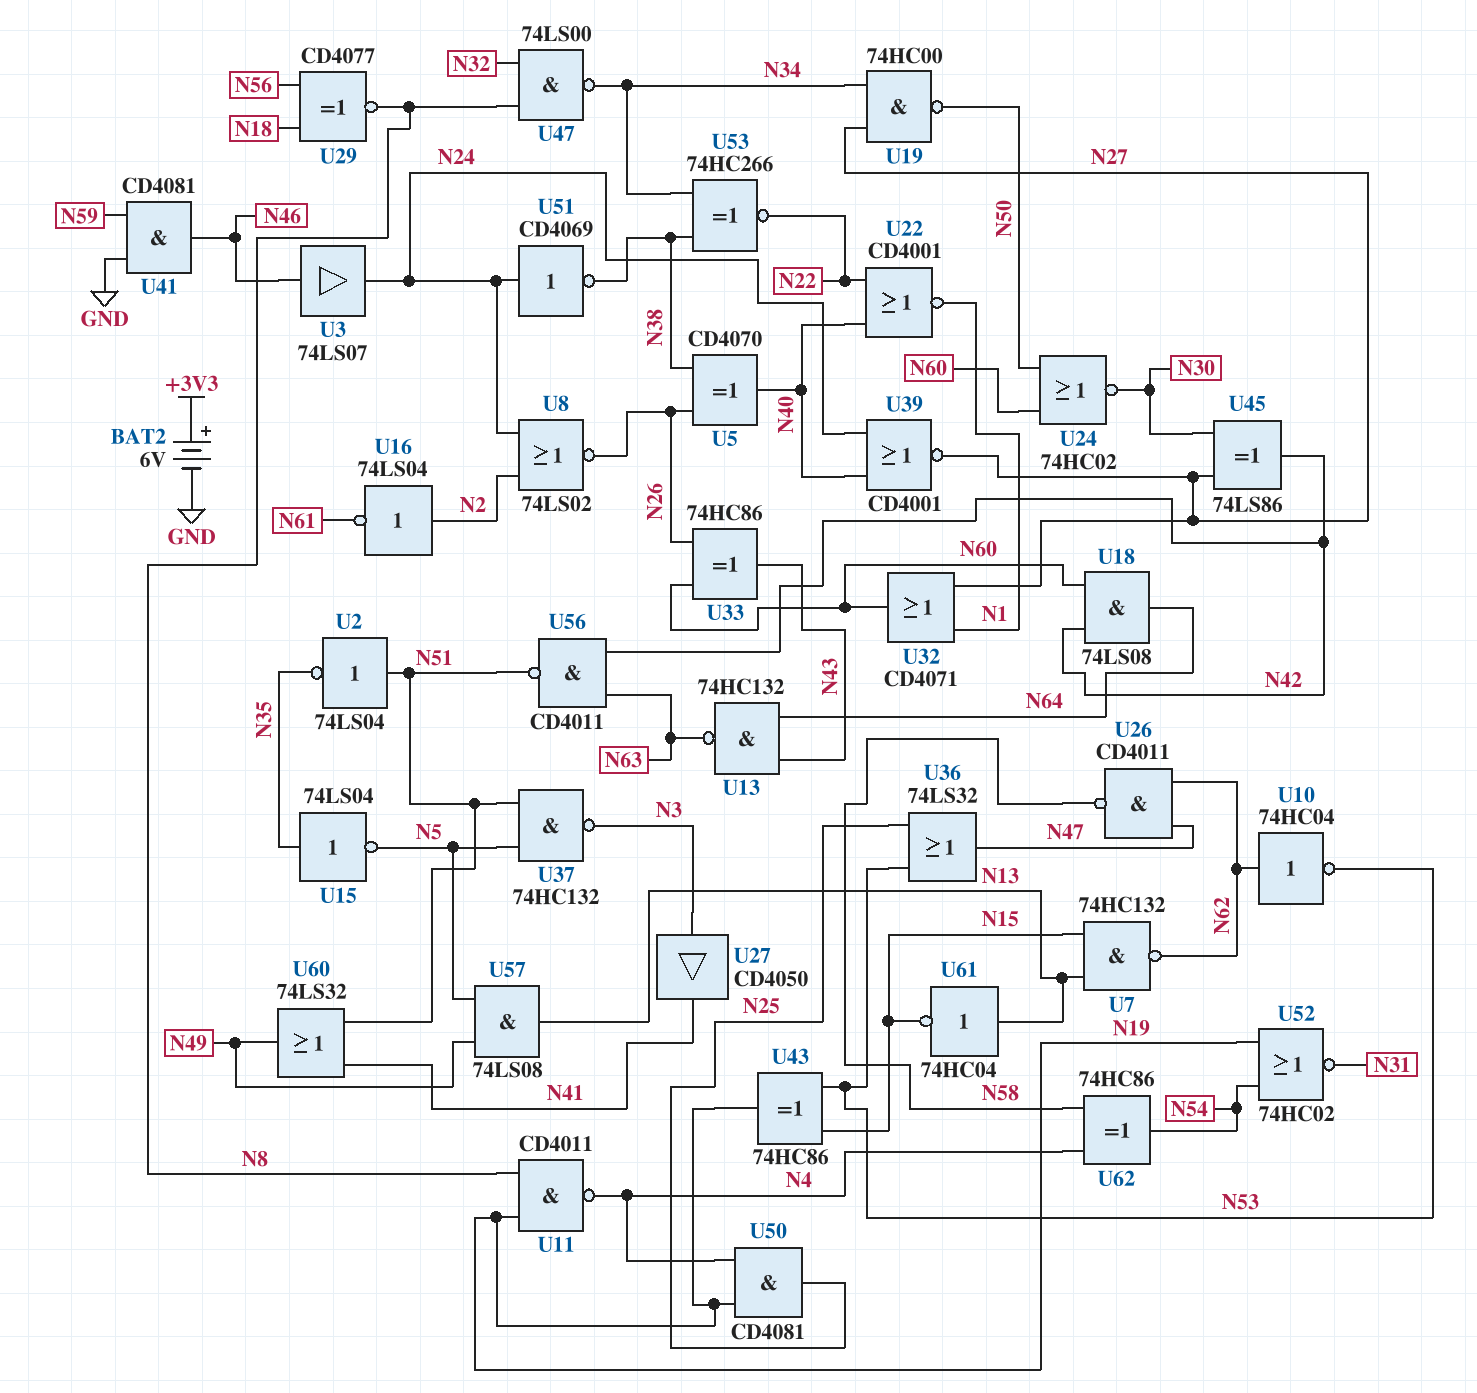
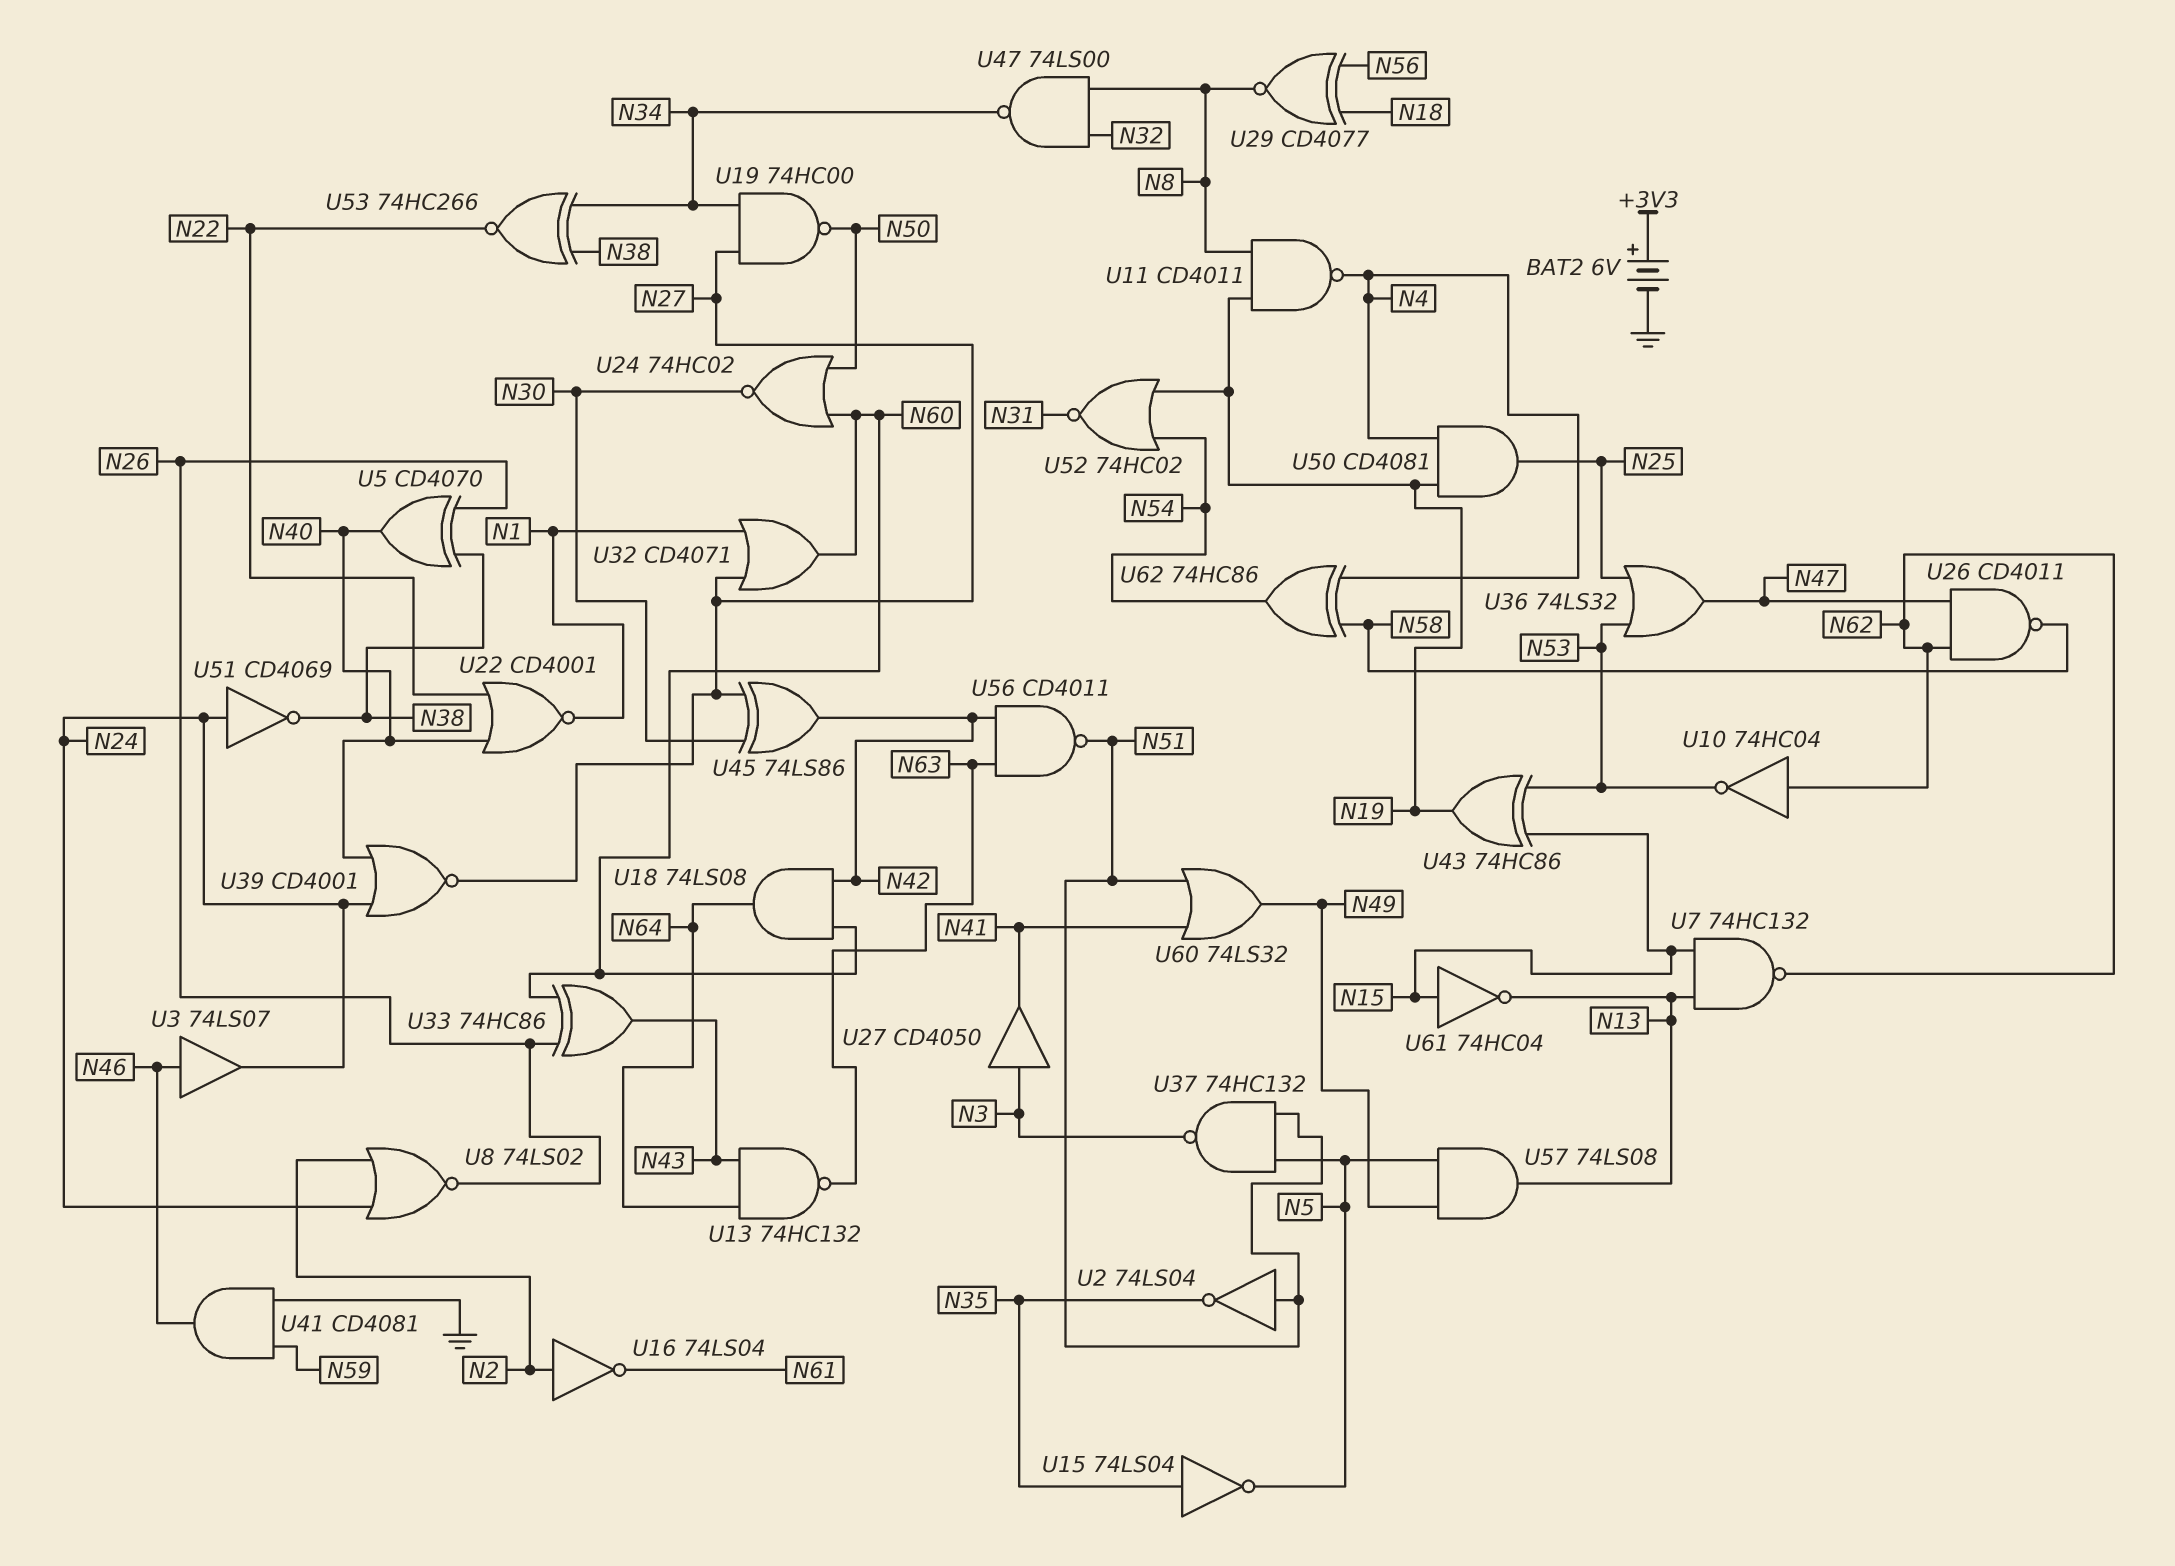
U61: NOT 74HC04 (in N13, out N15) -> NOT 74HC04 (in N15, out N13)

